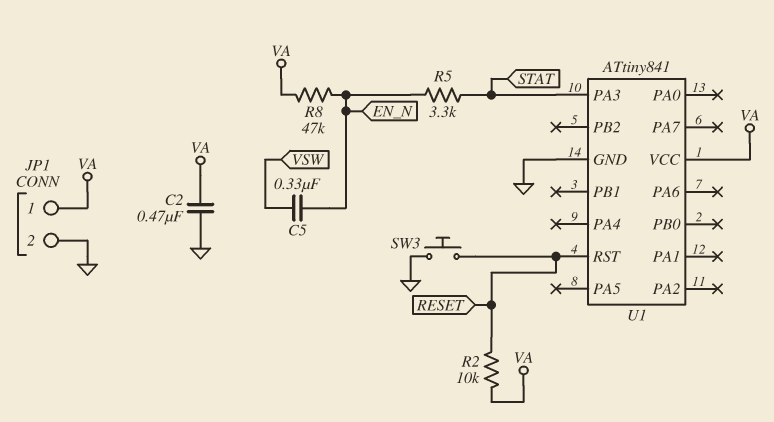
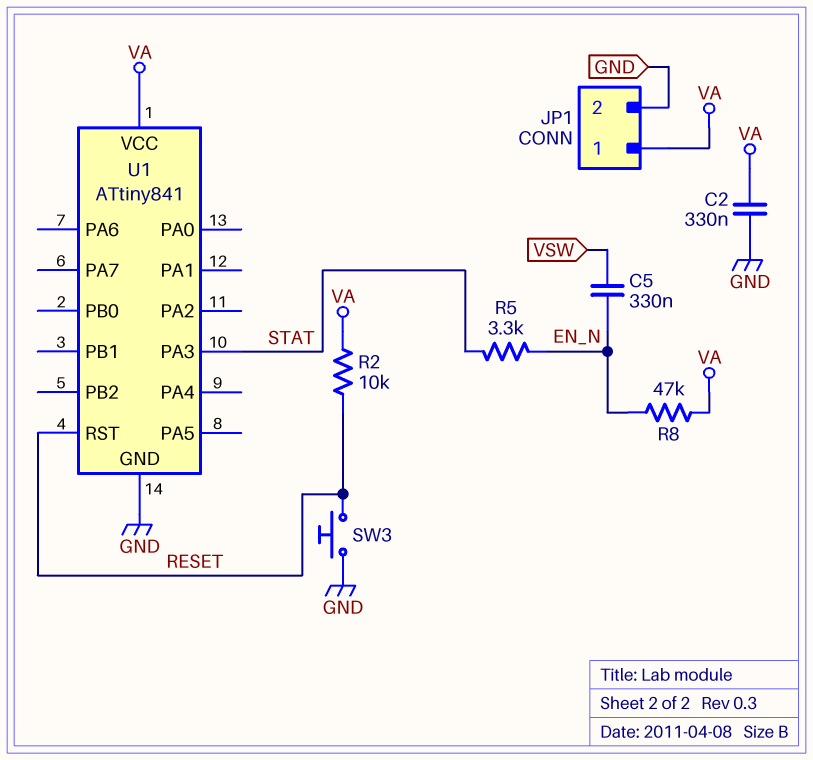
C2: 470nF (GND, VA) -> 330nF (GND, VA)

